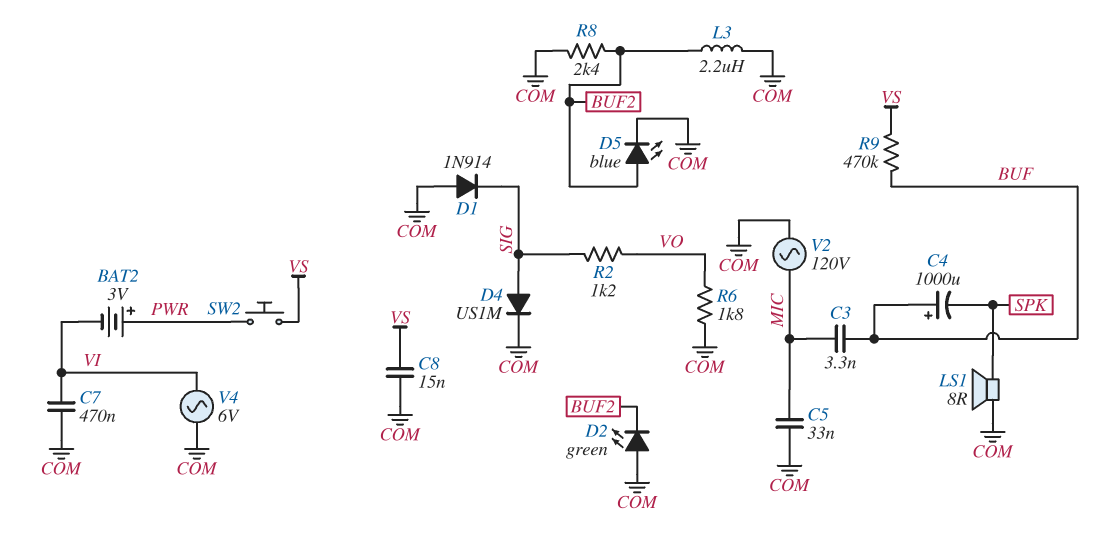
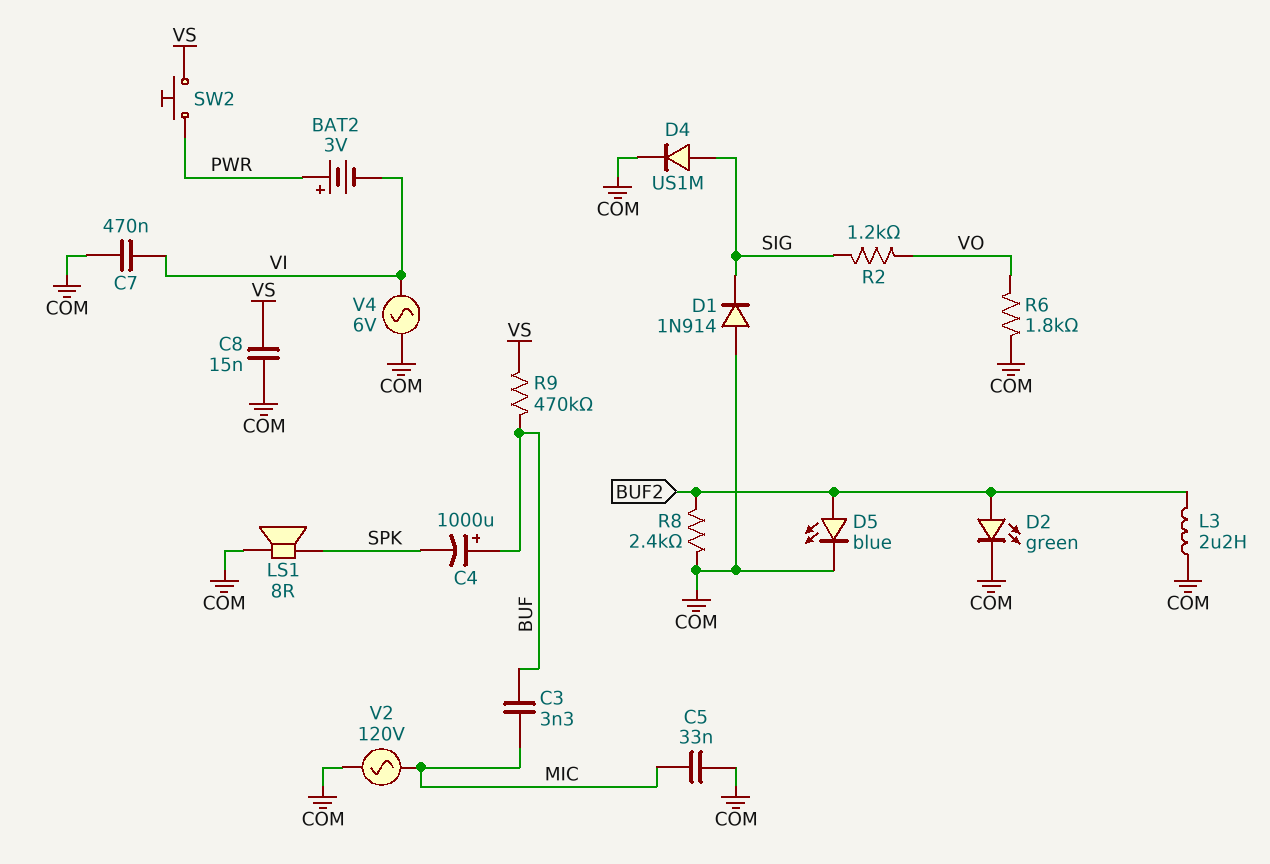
D2: LED green (A COM, K BUF2) -> LED green (A BUF2, K COM)

